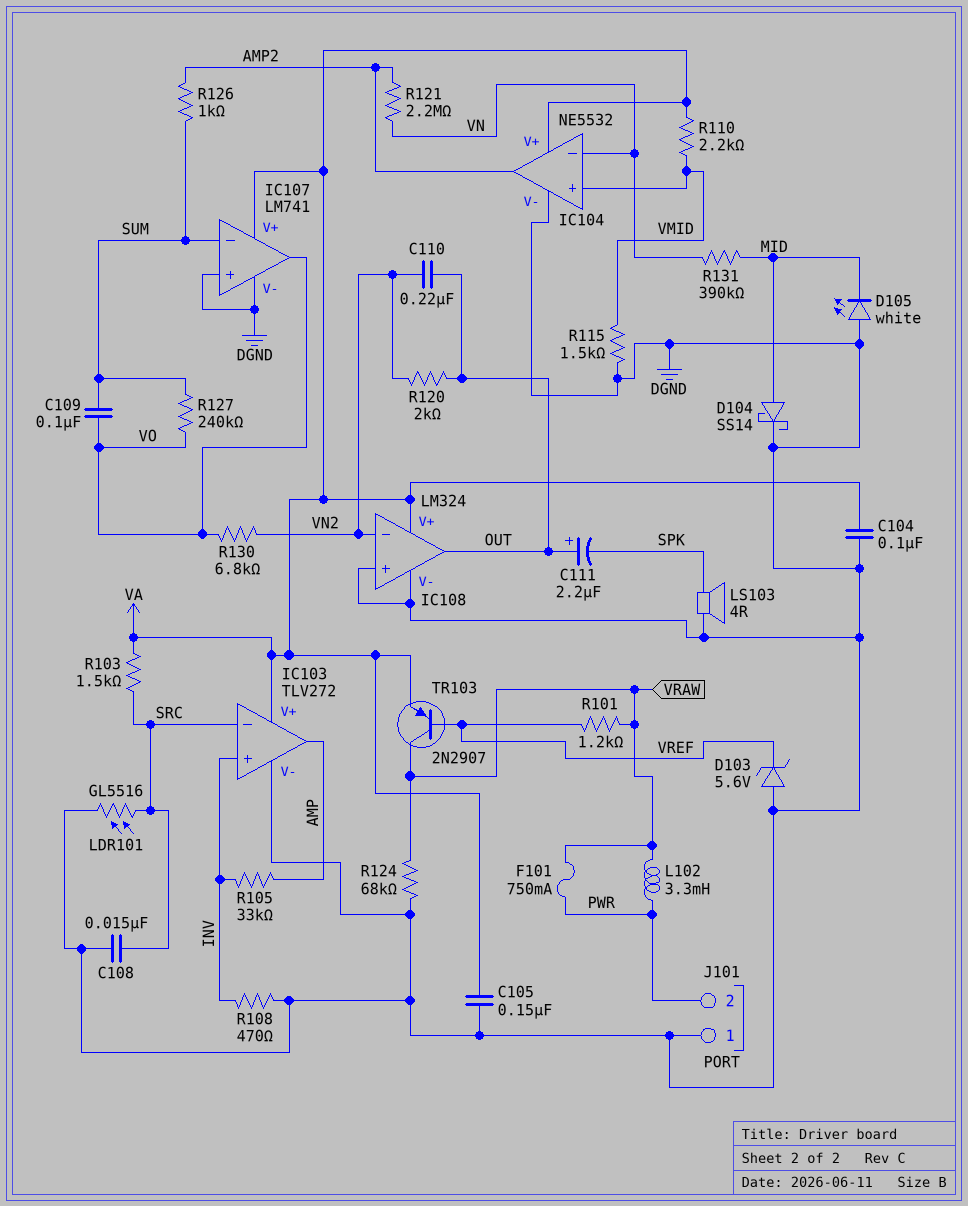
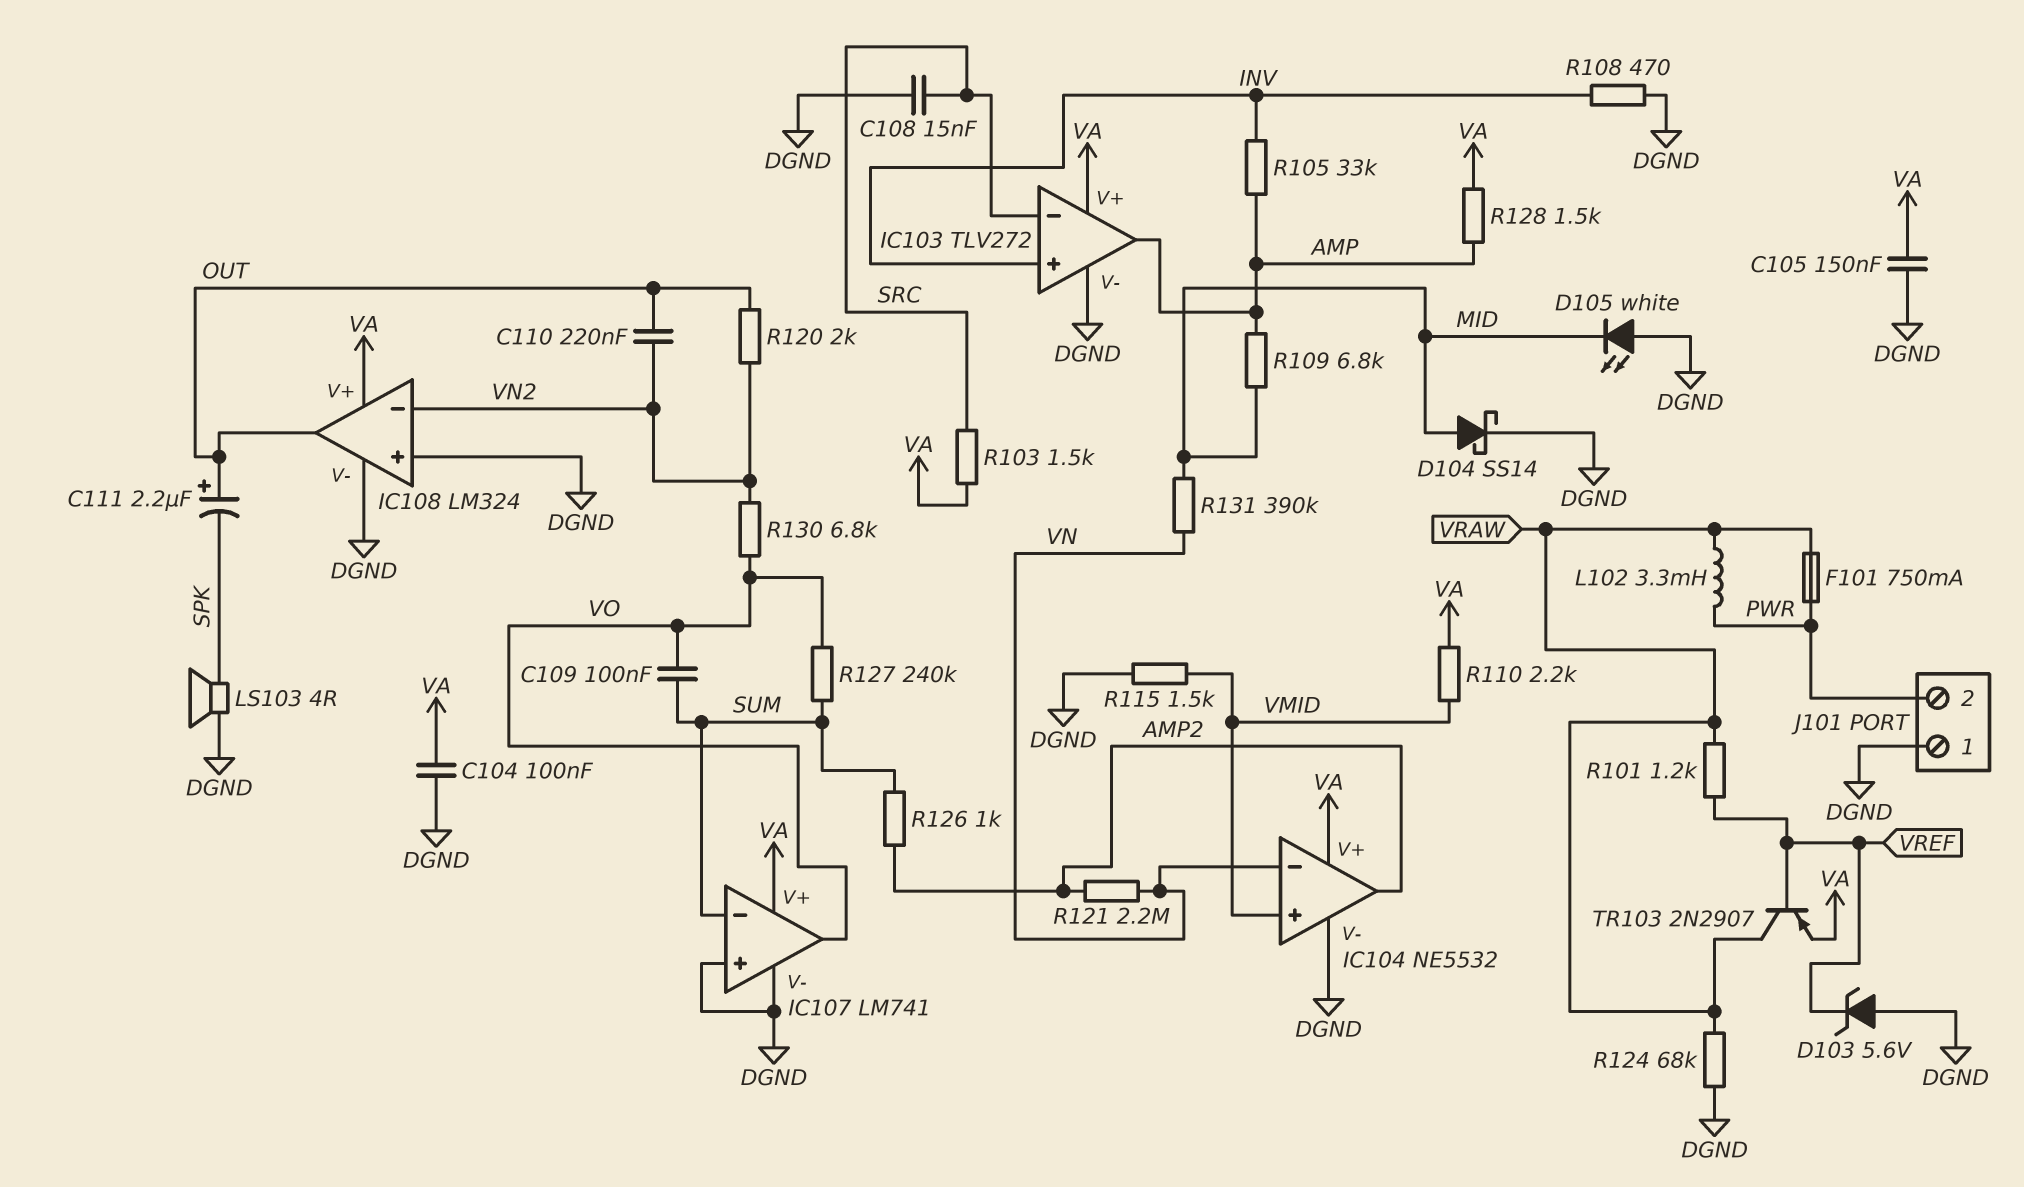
LDR101: GL5516 (DGND, SRC) -> none
R109: none -> 6.8k (AMP, MID)
R128: none -> 1.5k (AMP, VA)

